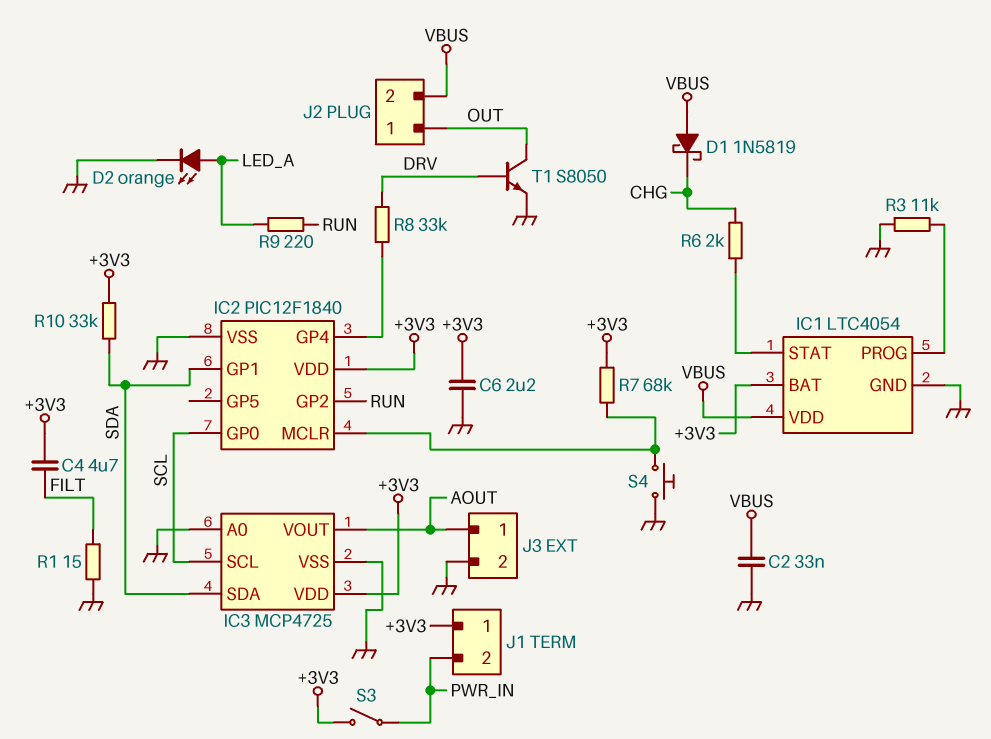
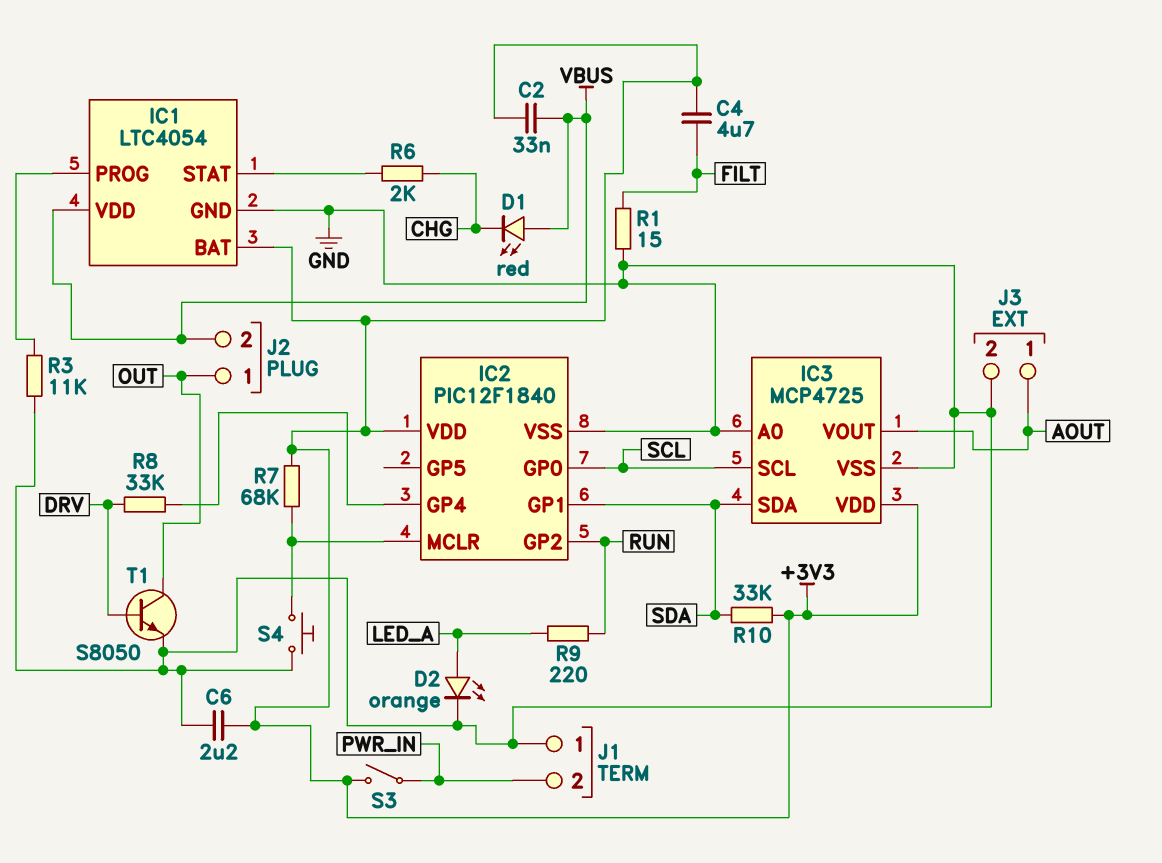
C2: 33nF (GND, VBUS) -> 33nF (+3V3, VBUS)
D1: schottky 1N5819 (A VBUS, K CHG) -> LED red (A VBUS, K CHG)
J1 pin 1: +3V3 -> GND

